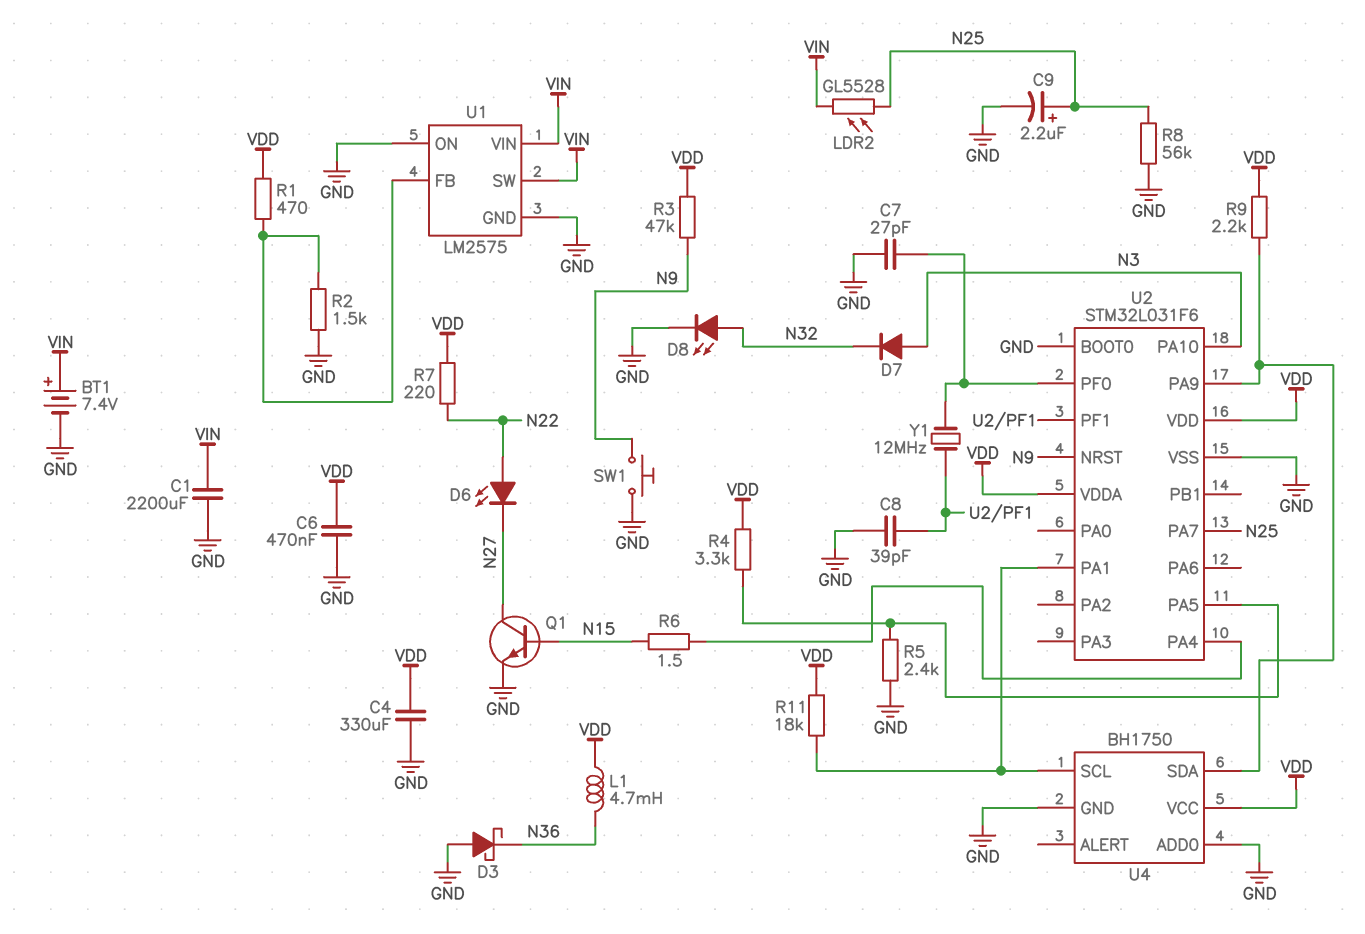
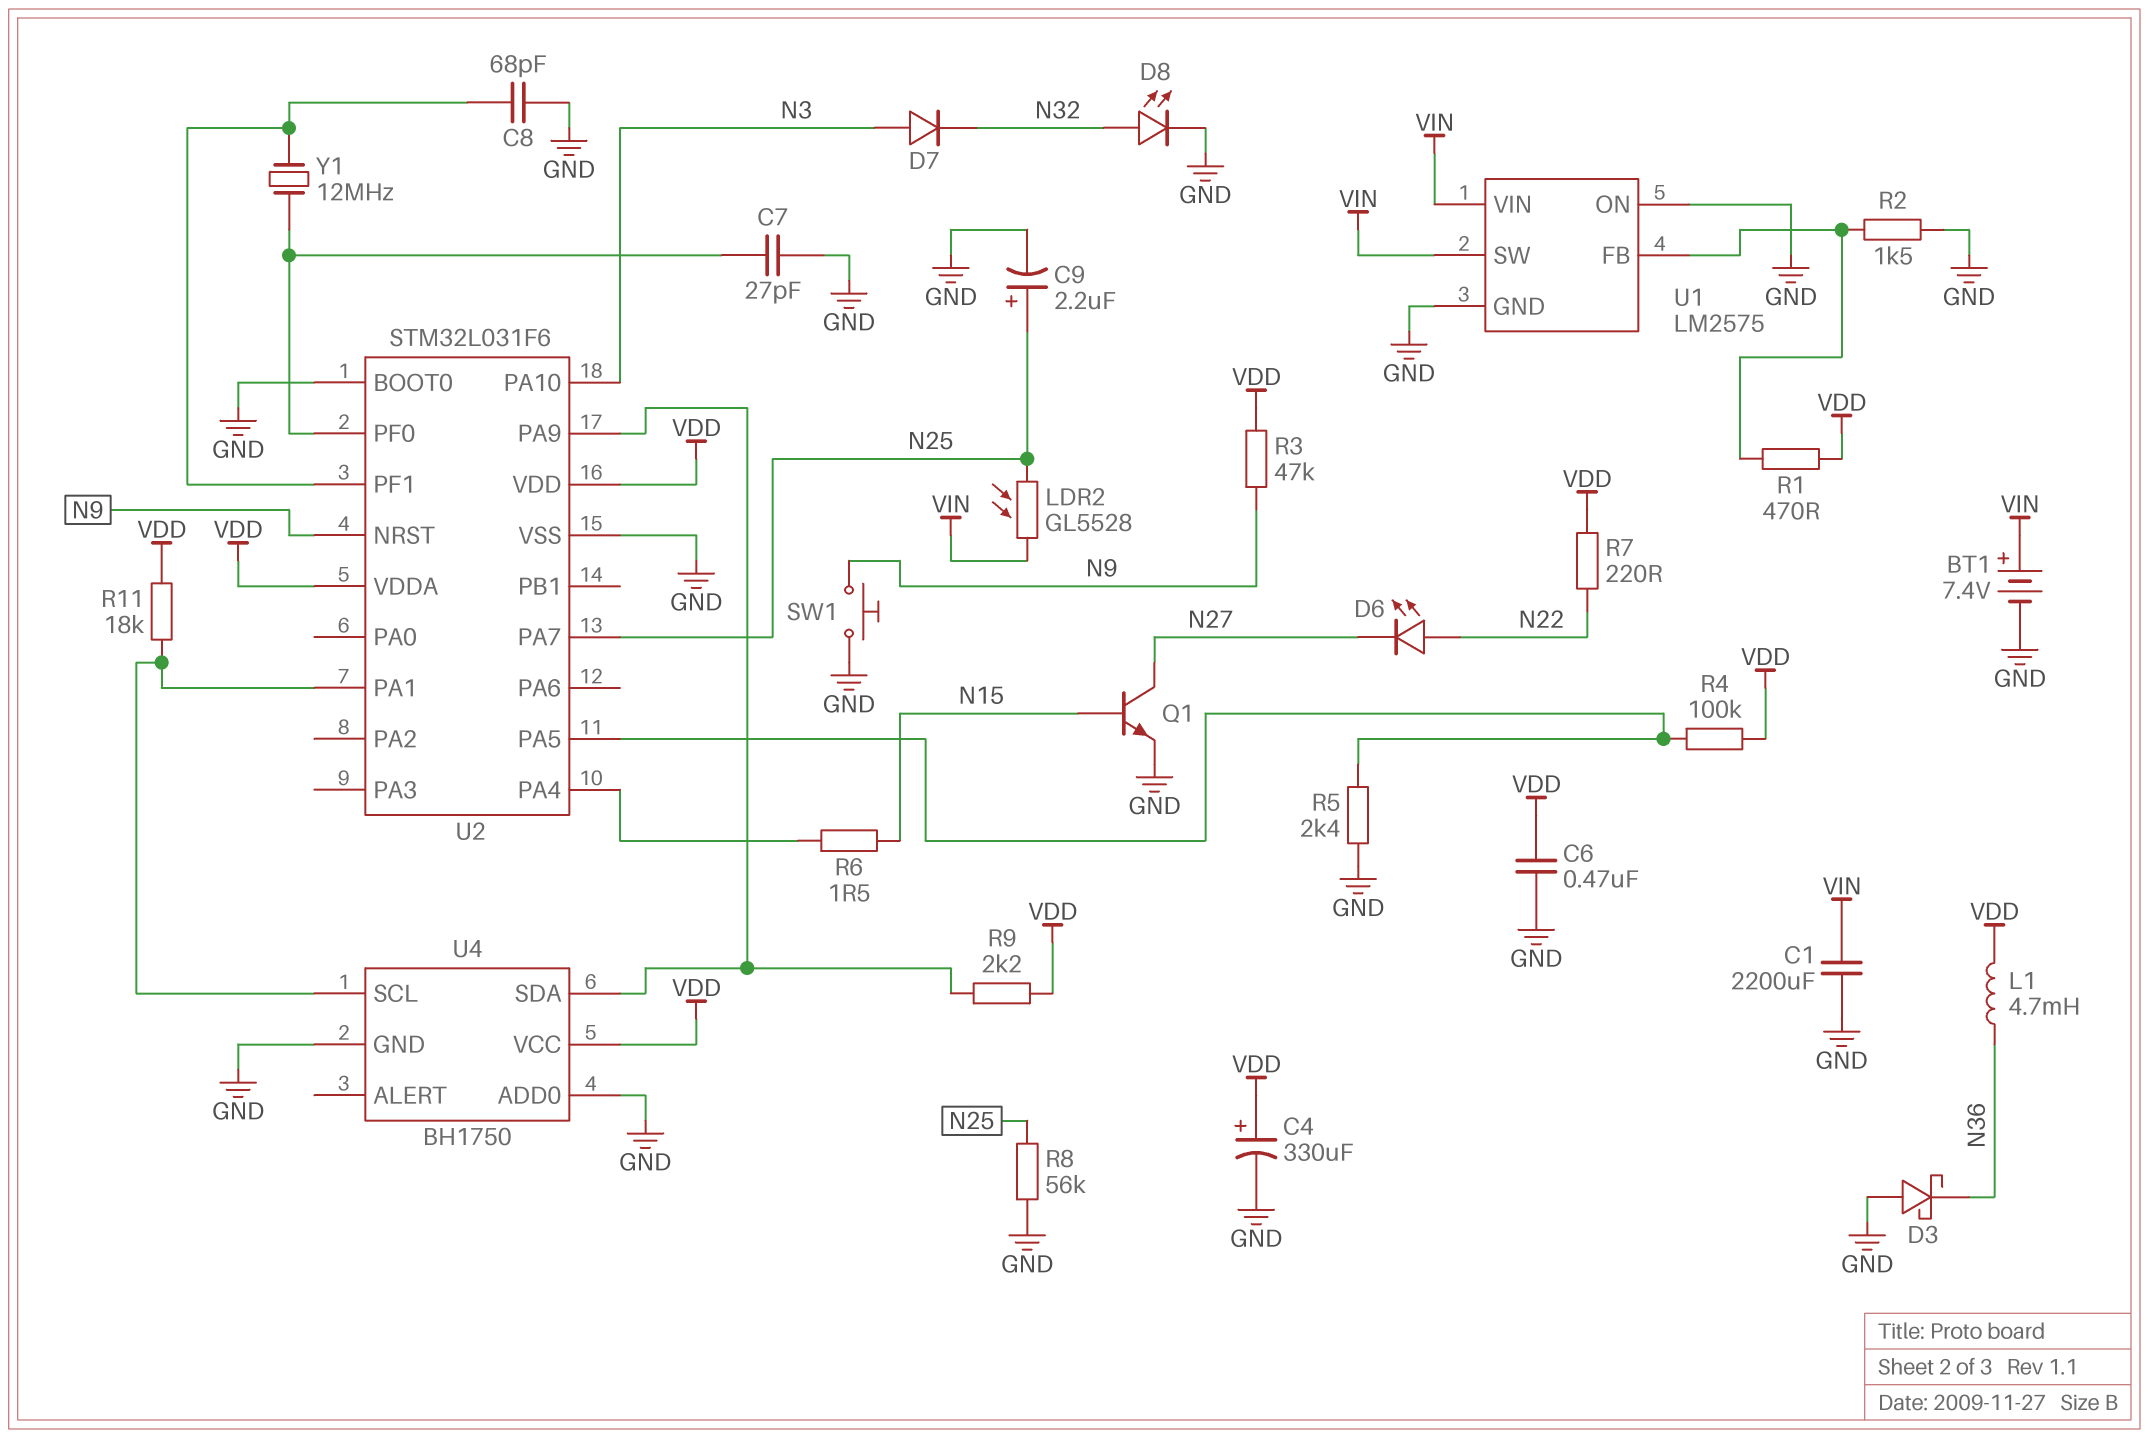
C4: 330uF (GND, VDD) -> 330uF (plus VDD, minus GND)
C8: 39pF (GND, U2/PF1) -> 68pF (GND, U2/PF1)
R4: 3.3k (U2/PA5, VDD) -> 100k (U2/PA5, VDD)

